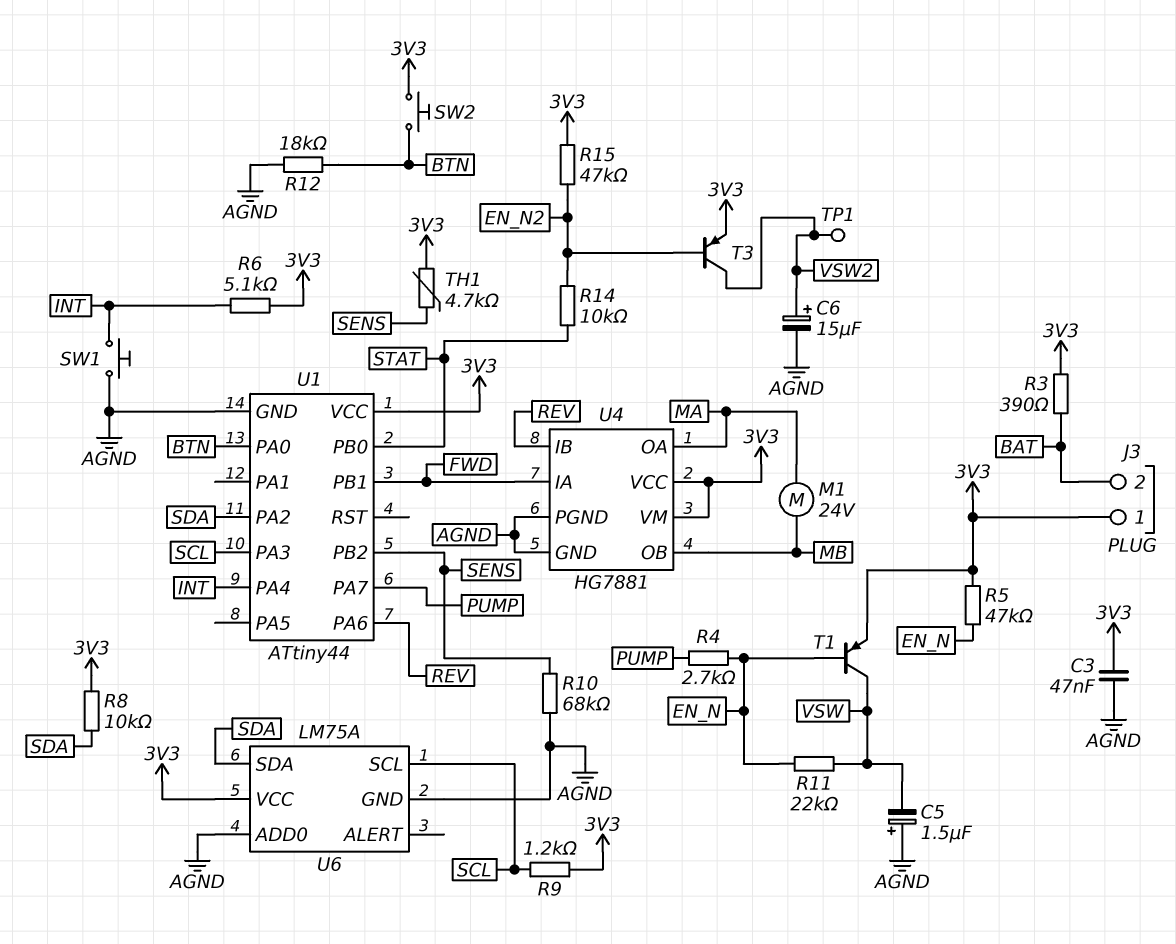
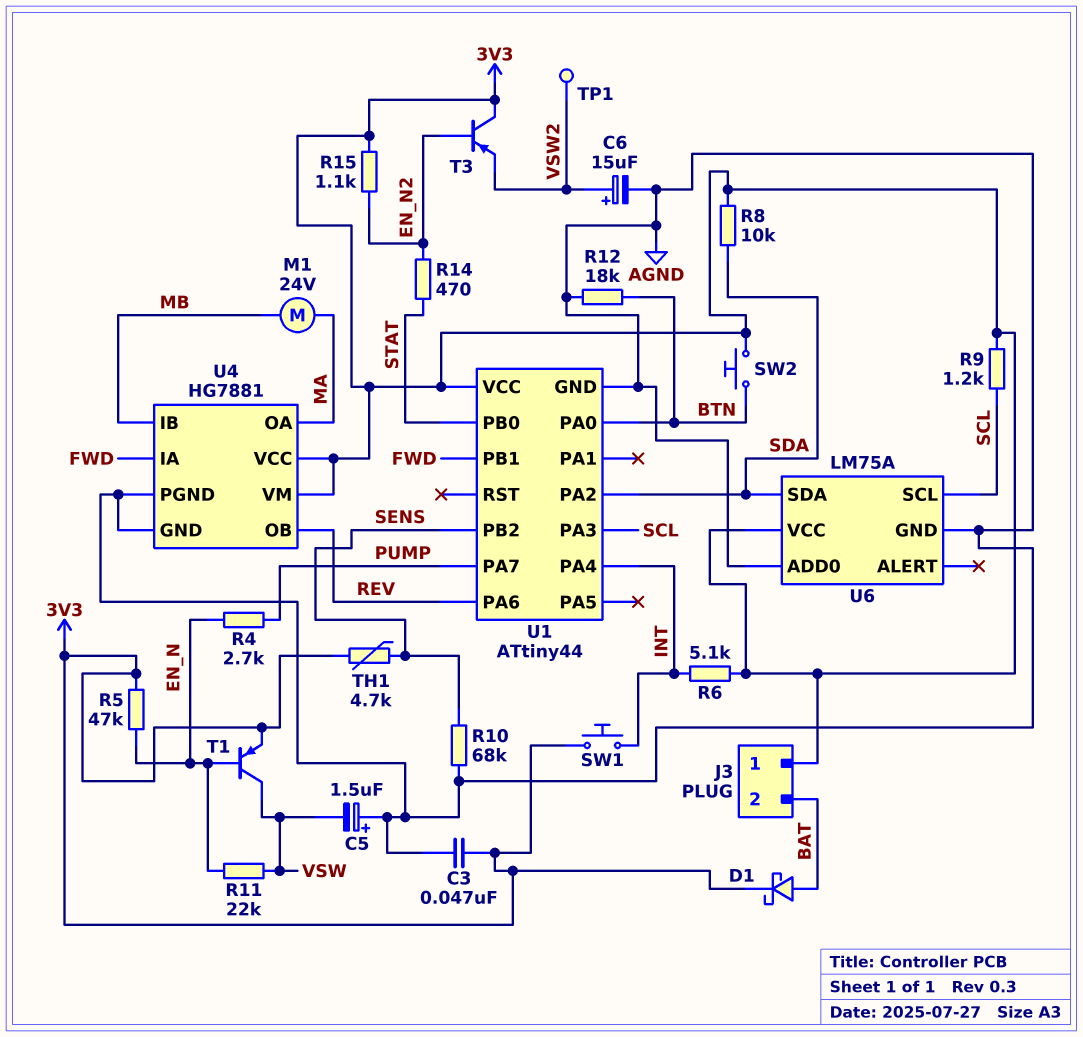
D1: none -> schottky (A BAT, K 3V3)
R3: 390 (3V3, BAT) -> none
R14: 10k (EN_N2, STAT) -> 470 (EN_N2, STAT)
R15: 47k (3V3, EN_N2) -> 1.1k (3V3, EN_N2)
SW1: button (AGND, INT) -> button (3V3, INT)
T3: PNP (B EN_N2, C VSW2, E 3V3) -> PNP (B EN_N2, C 3V3, E VSW2)
U4 pin IB: REV -> MB
U4 pin OB: MB -> REV

